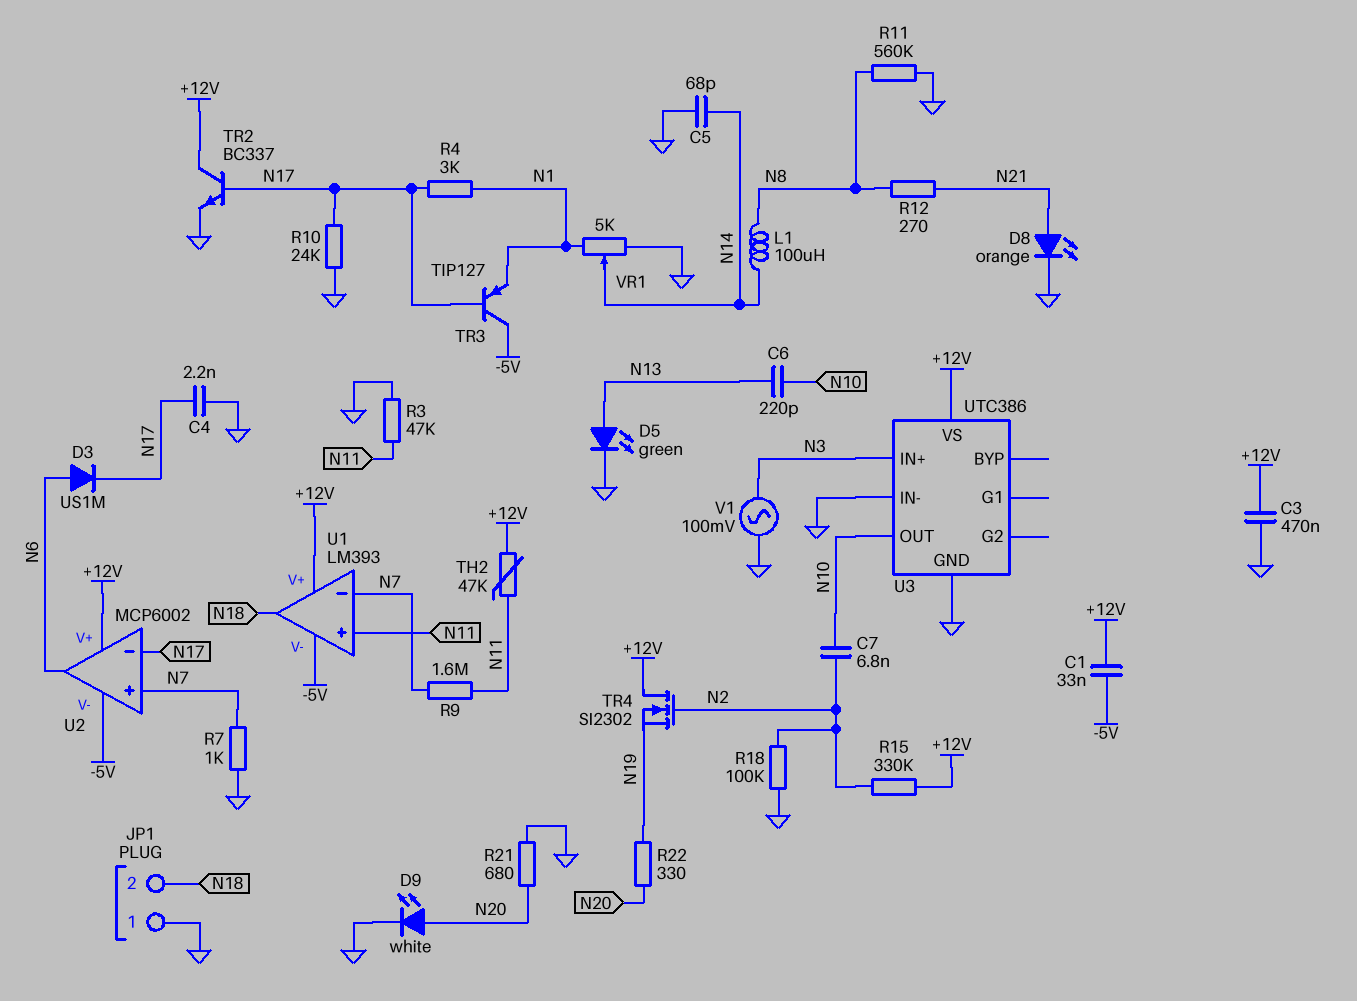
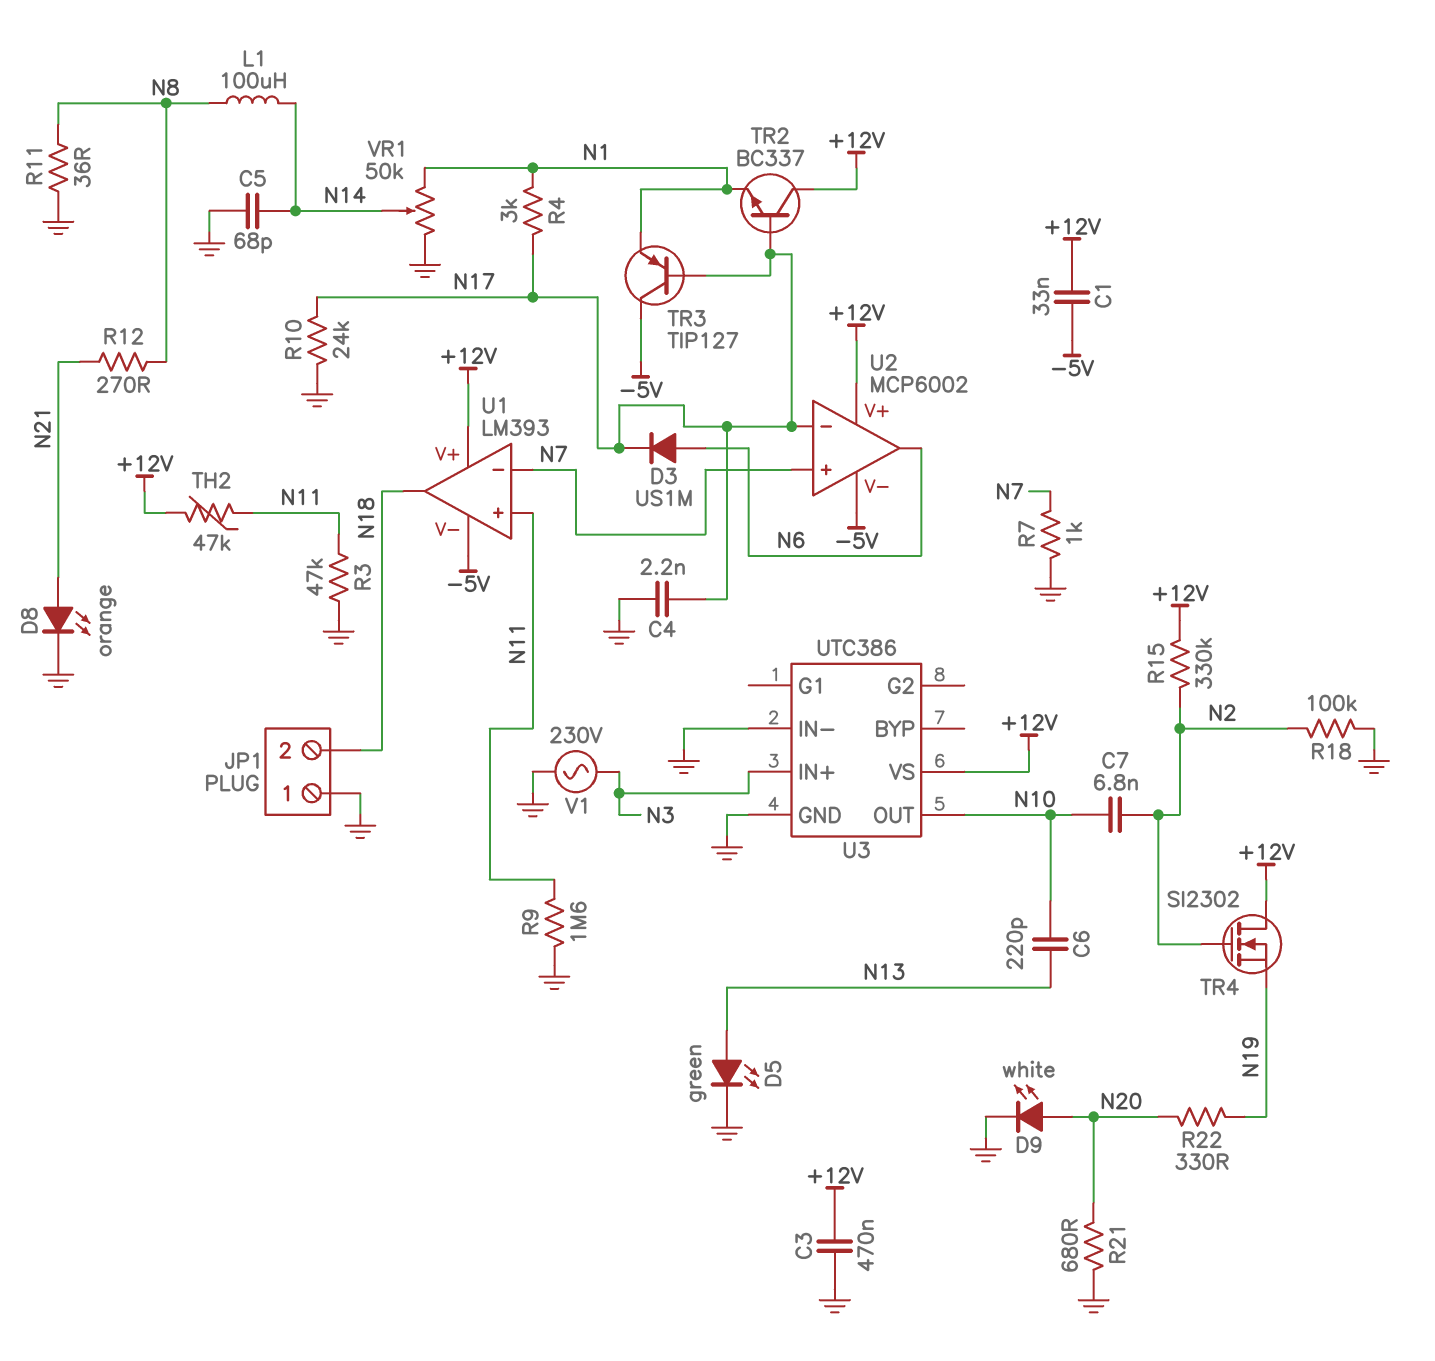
R9: 1.6M (N7, N11) -> 1.6M (GND, N11)
R11: 560k (GND, N8) -> 36 (GND, N8)
TR2: NPN BC337 (B N17, C +12V, E GND) -> NPN BC337 (B N17, C +12V, E N1)
V1: AC 100mV (GND, N3) -> AC 230V (GND, N3)
VR1: 5k (GND, N1, wiper N14) -> 50k (GND, N1, wiper N14)

